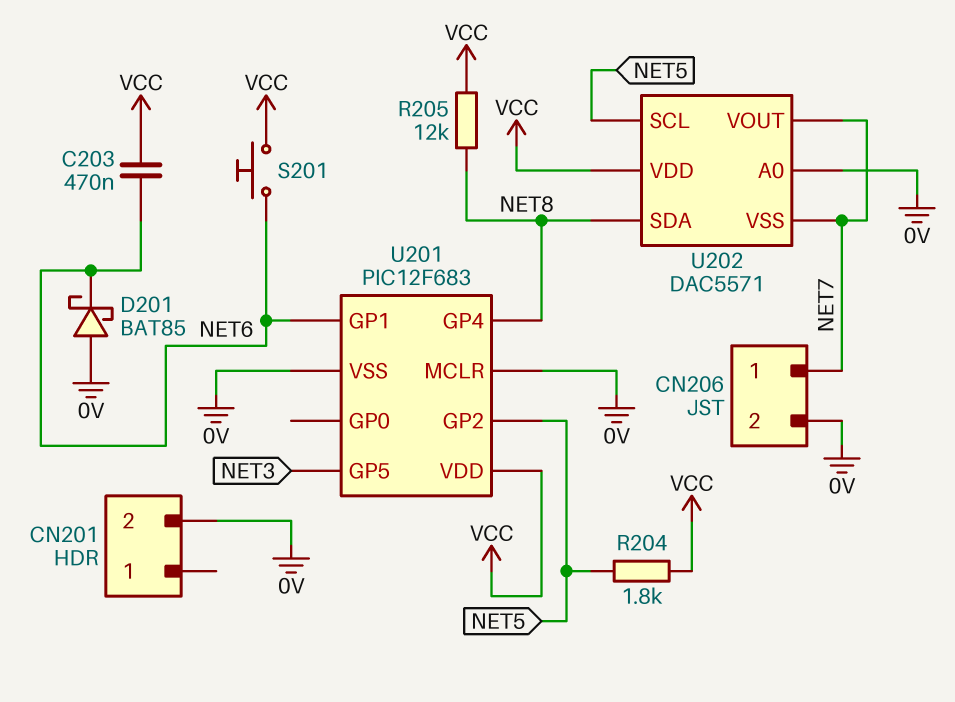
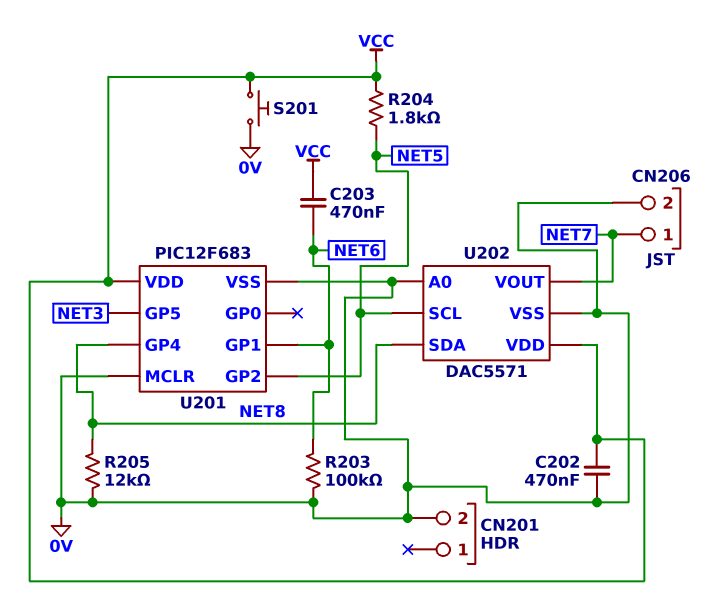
C202: none -> 470nF (0V, VCC)
D201: schottky BAT85 (A 0V, K NET6) -> none
R203: none -> 100k (0V, NET6)
R205: 12k (NET8, VCC) -> 12k (0V, NET8)
S201: button (NET6, VCC) -> button (0V, VCC)
U202 pin VSS: NET7 -> 0V

